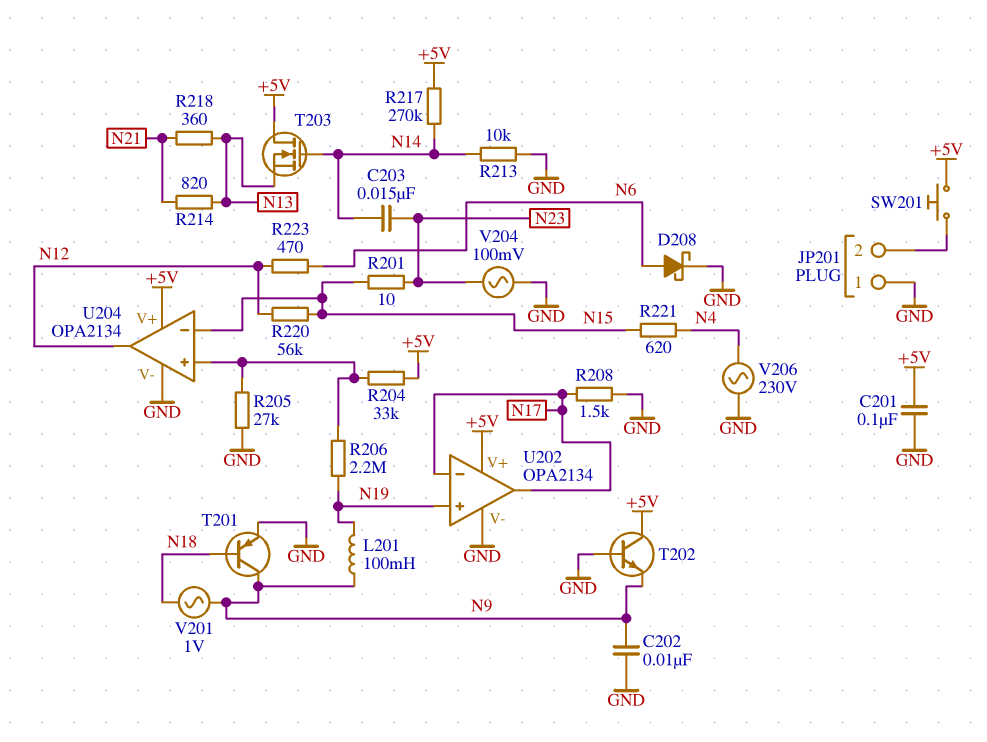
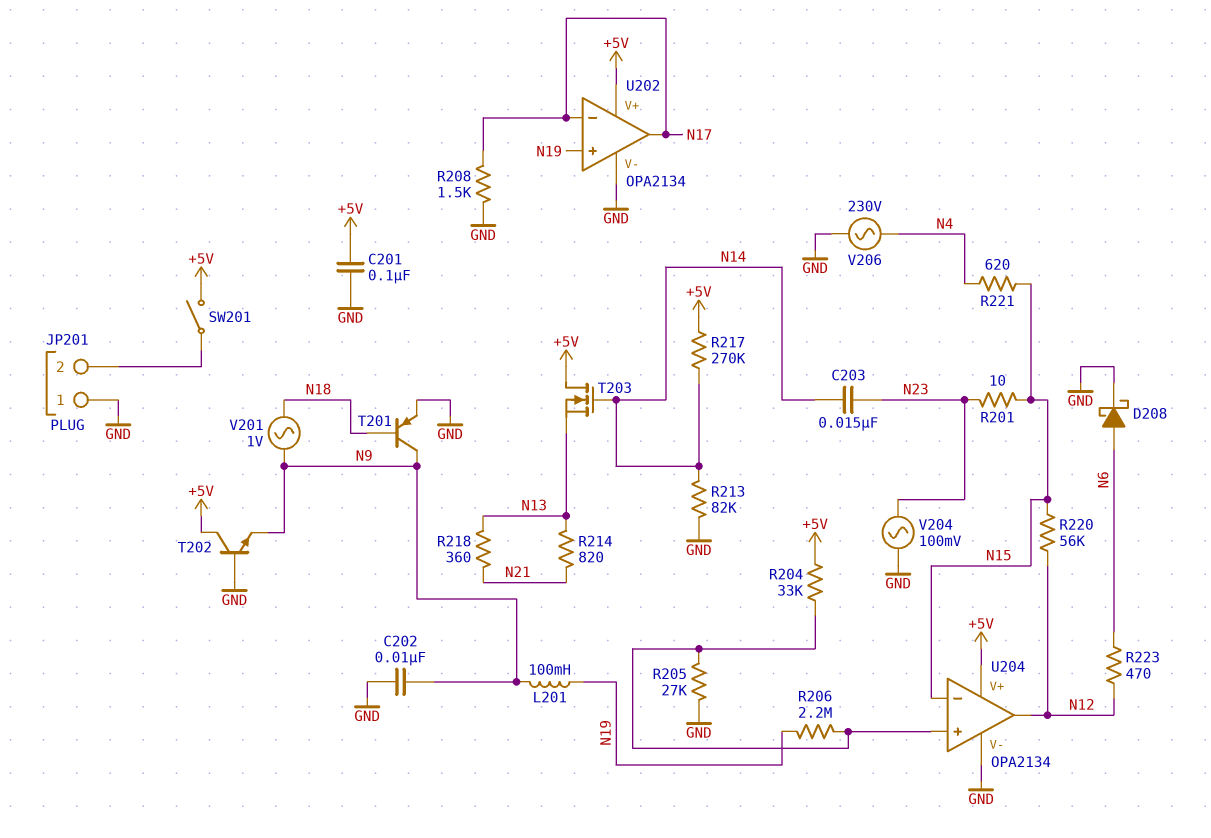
R213: 10k (GND, N14) -> 82k (GND, N14)
SW201: button (+5V, JP201/2) -> switch (+5V, JP201/2)

